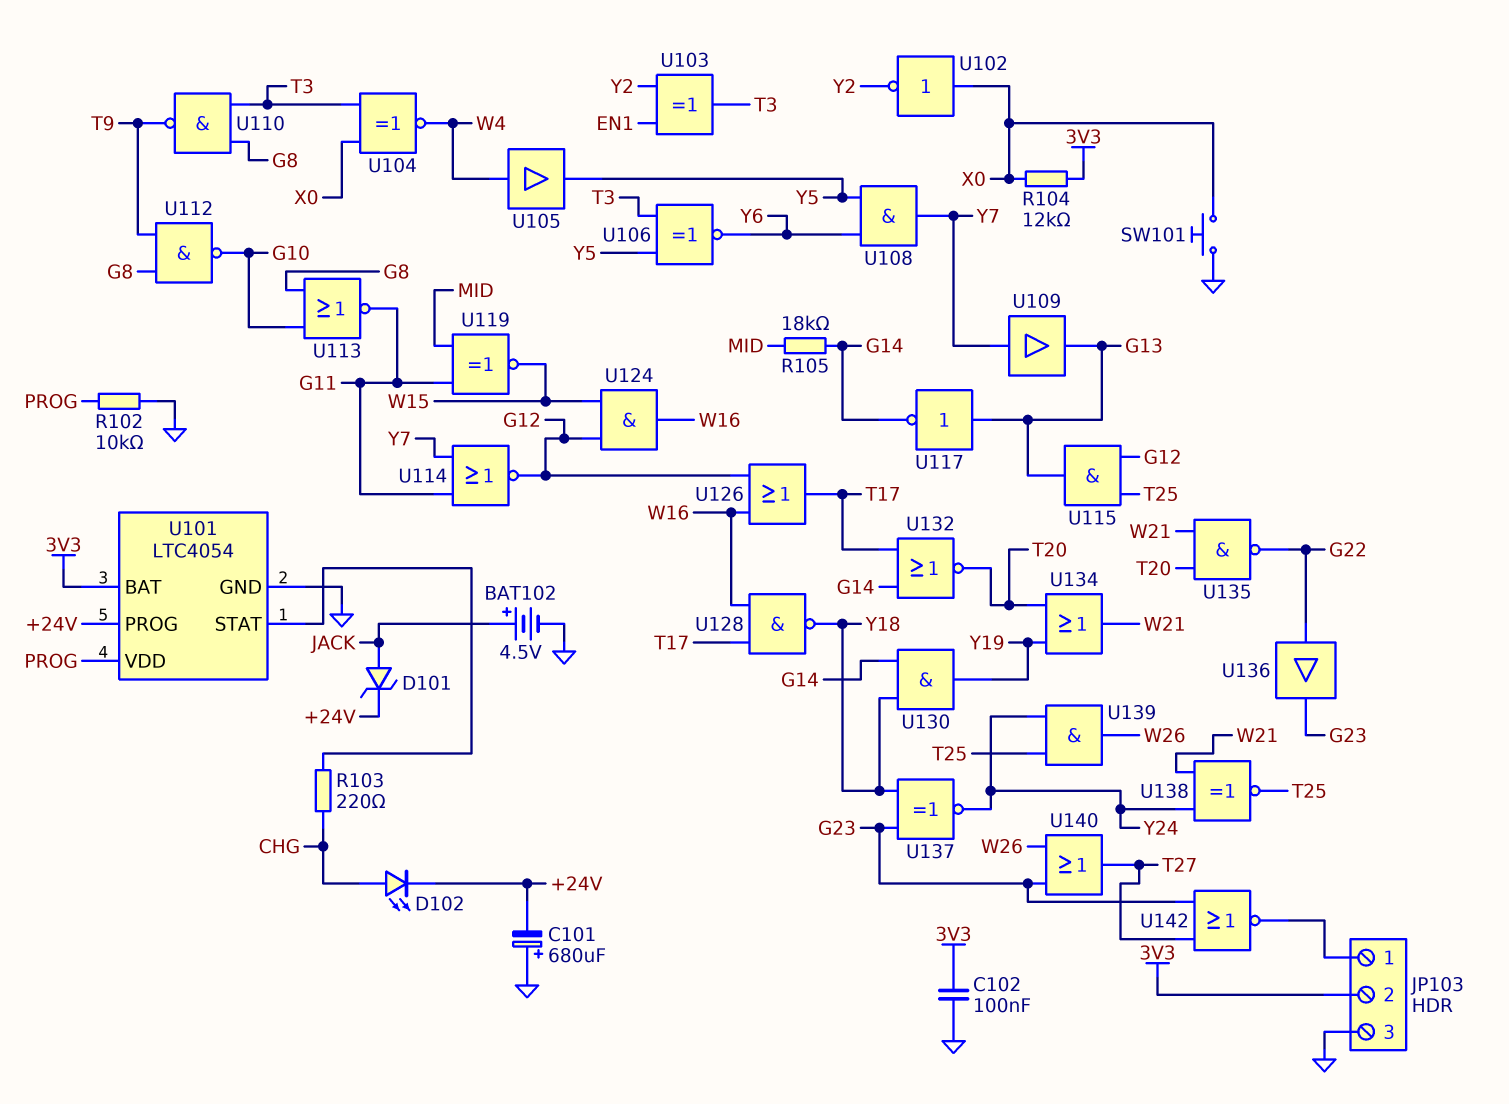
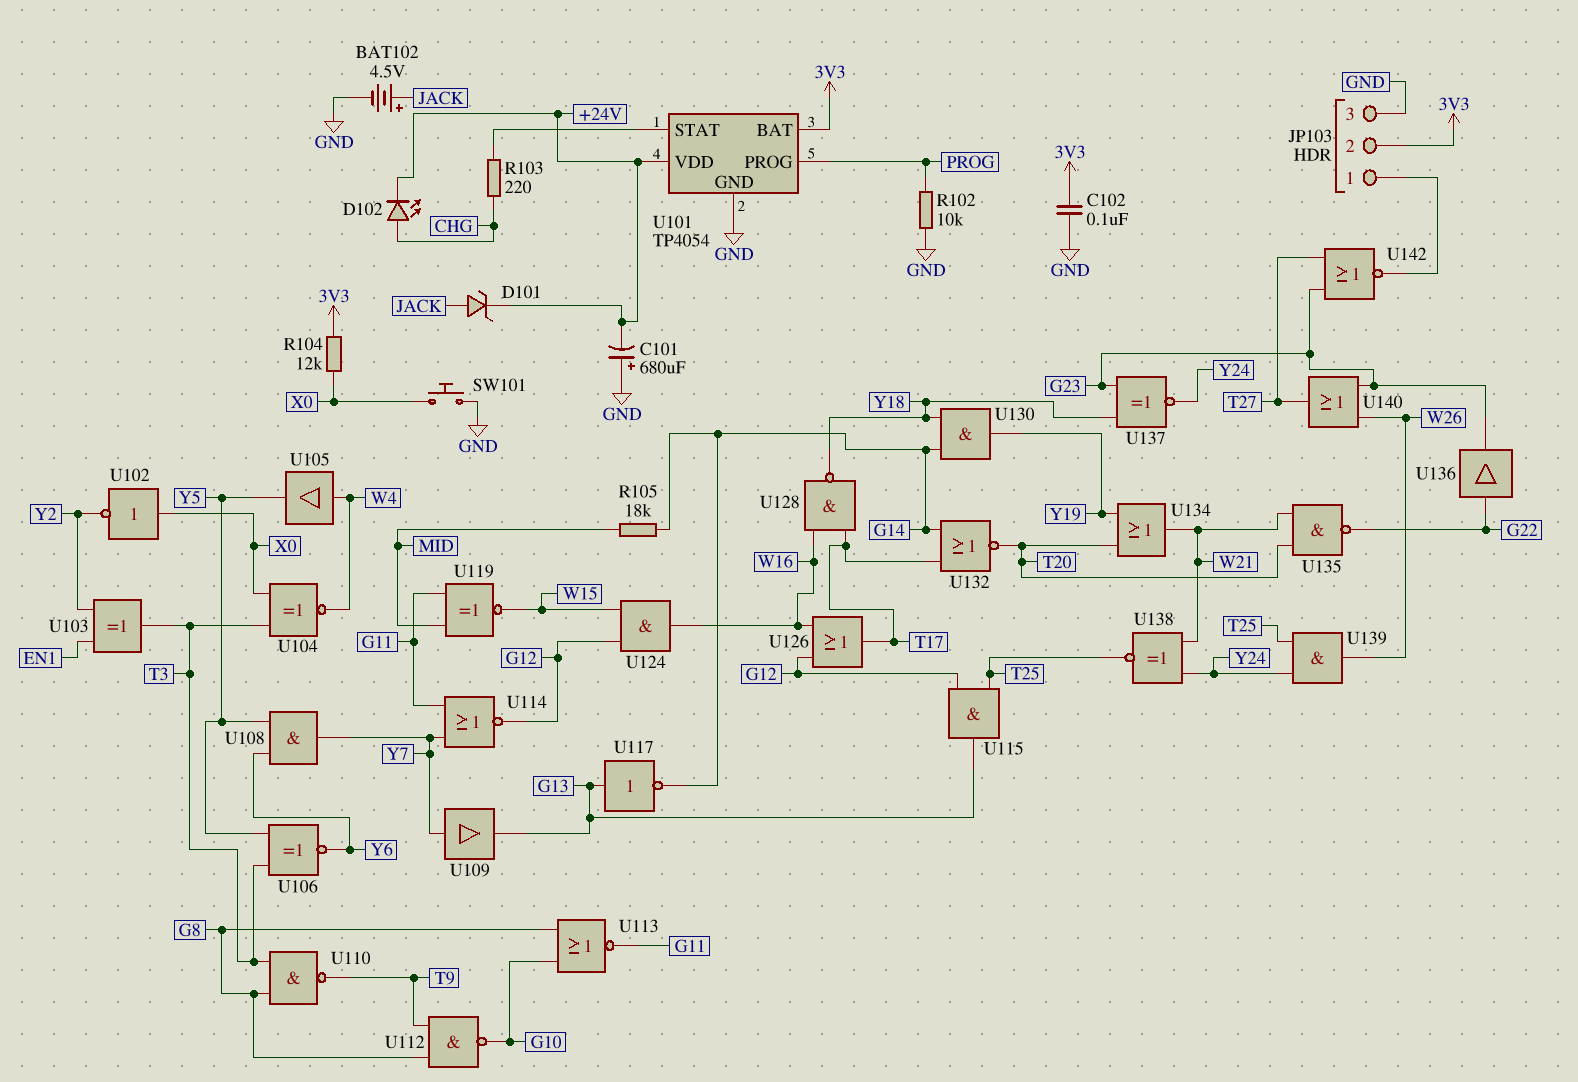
U101: LTC4054 -> TP4054
U101 pin PROG: +24V -> PROG
U101 pin VDD: PROG -> +24V

